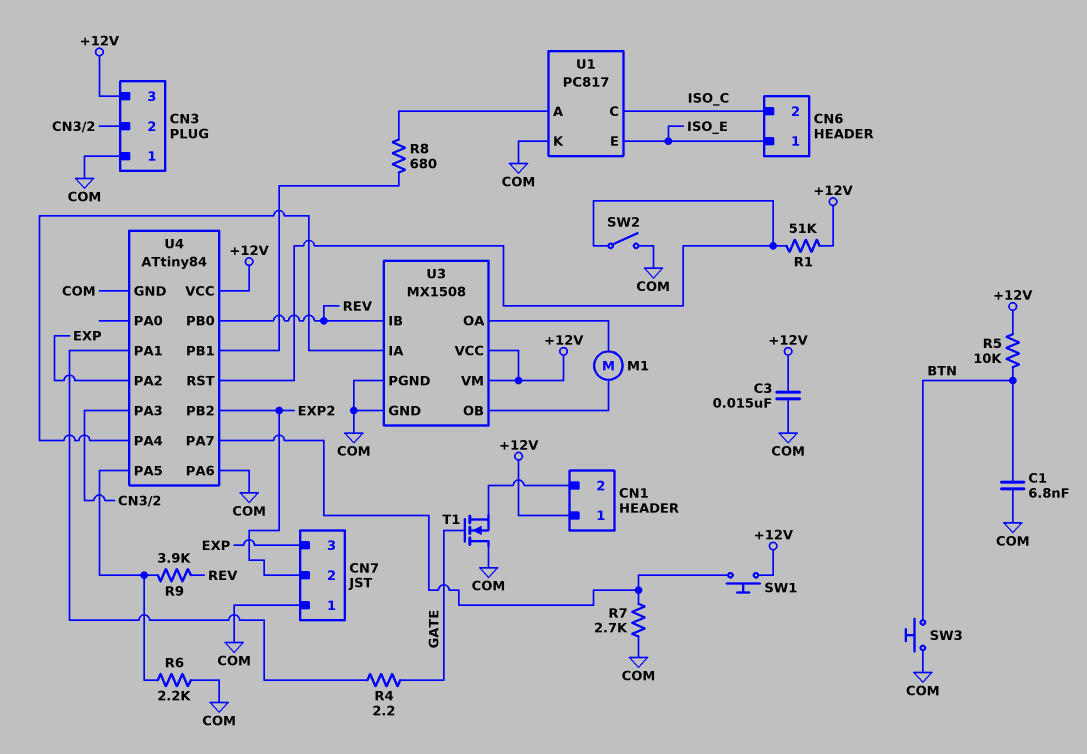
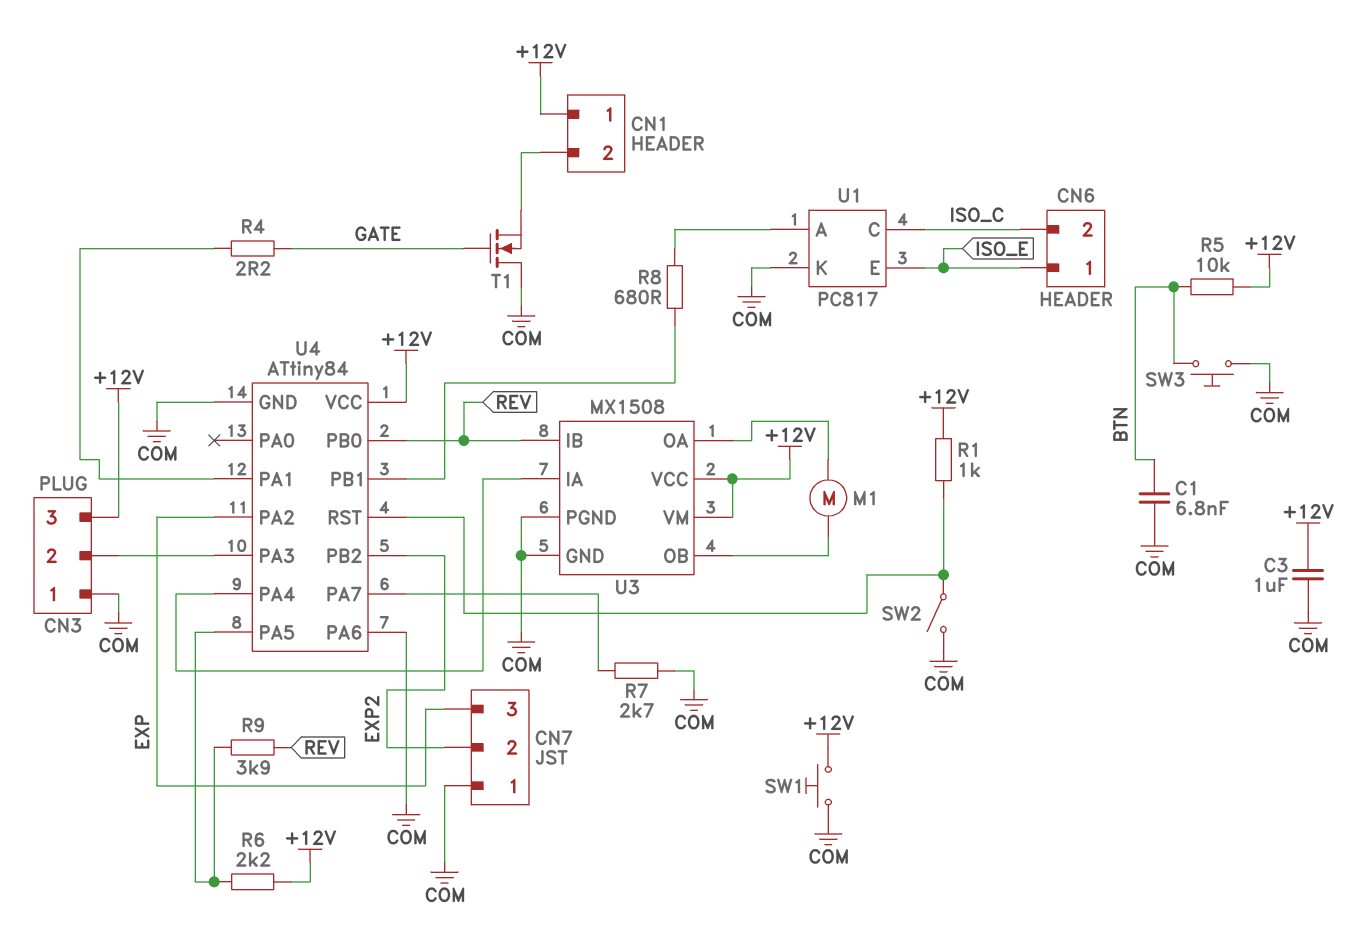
C3: 15nF (+12V, COM) -> 1uF (+12V, COM)
R1: 51k (+12V, U4/RST) -> 1k (+12V, U4/RST)
R6: 2.2k (COM, U4/PA5) -> 2.2k (+12V, U4/PA5)
SW1: button (+12V, U4/PA7) -> button (+12V, COM)

